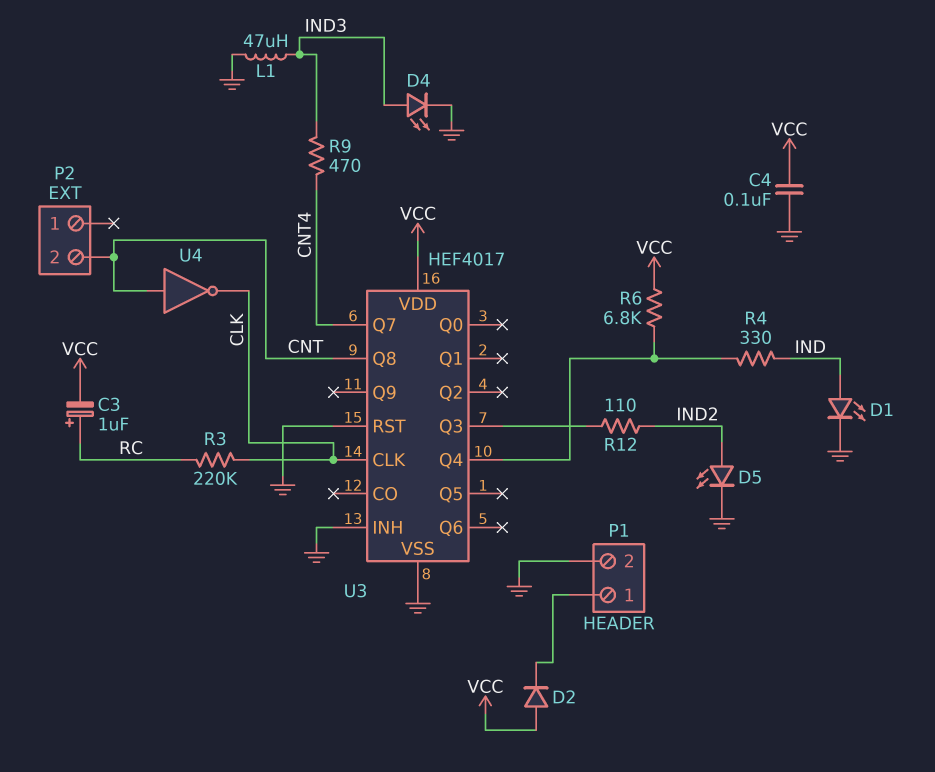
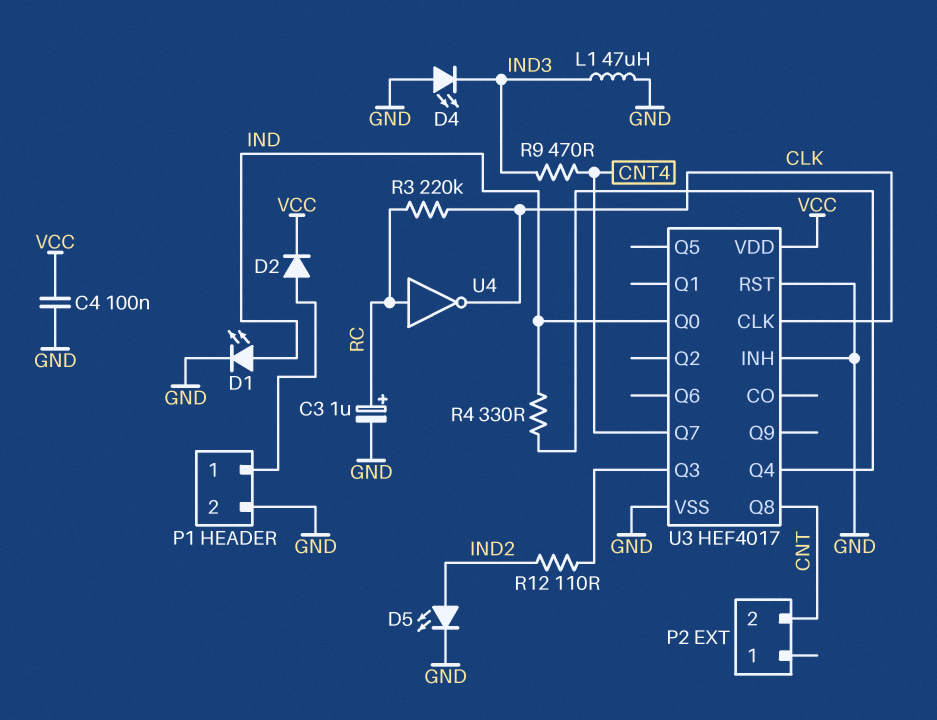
C3: 1uF (plus RC, minus VCC) -> 1uF (plus RC, minus GND)
D2: diode (A VCC, K P1/1) -> diode (A P1/1, K VCC)
D4: LED (A IND3, K GND) -> LED (A GND, K IND3)
R6: 6.8k (U3/Q4, VCC) -> none
U3 pin Q0: none -> IND
U4: NOT (in CNT, out CLK) -> NOT (in RC, out CLK)

